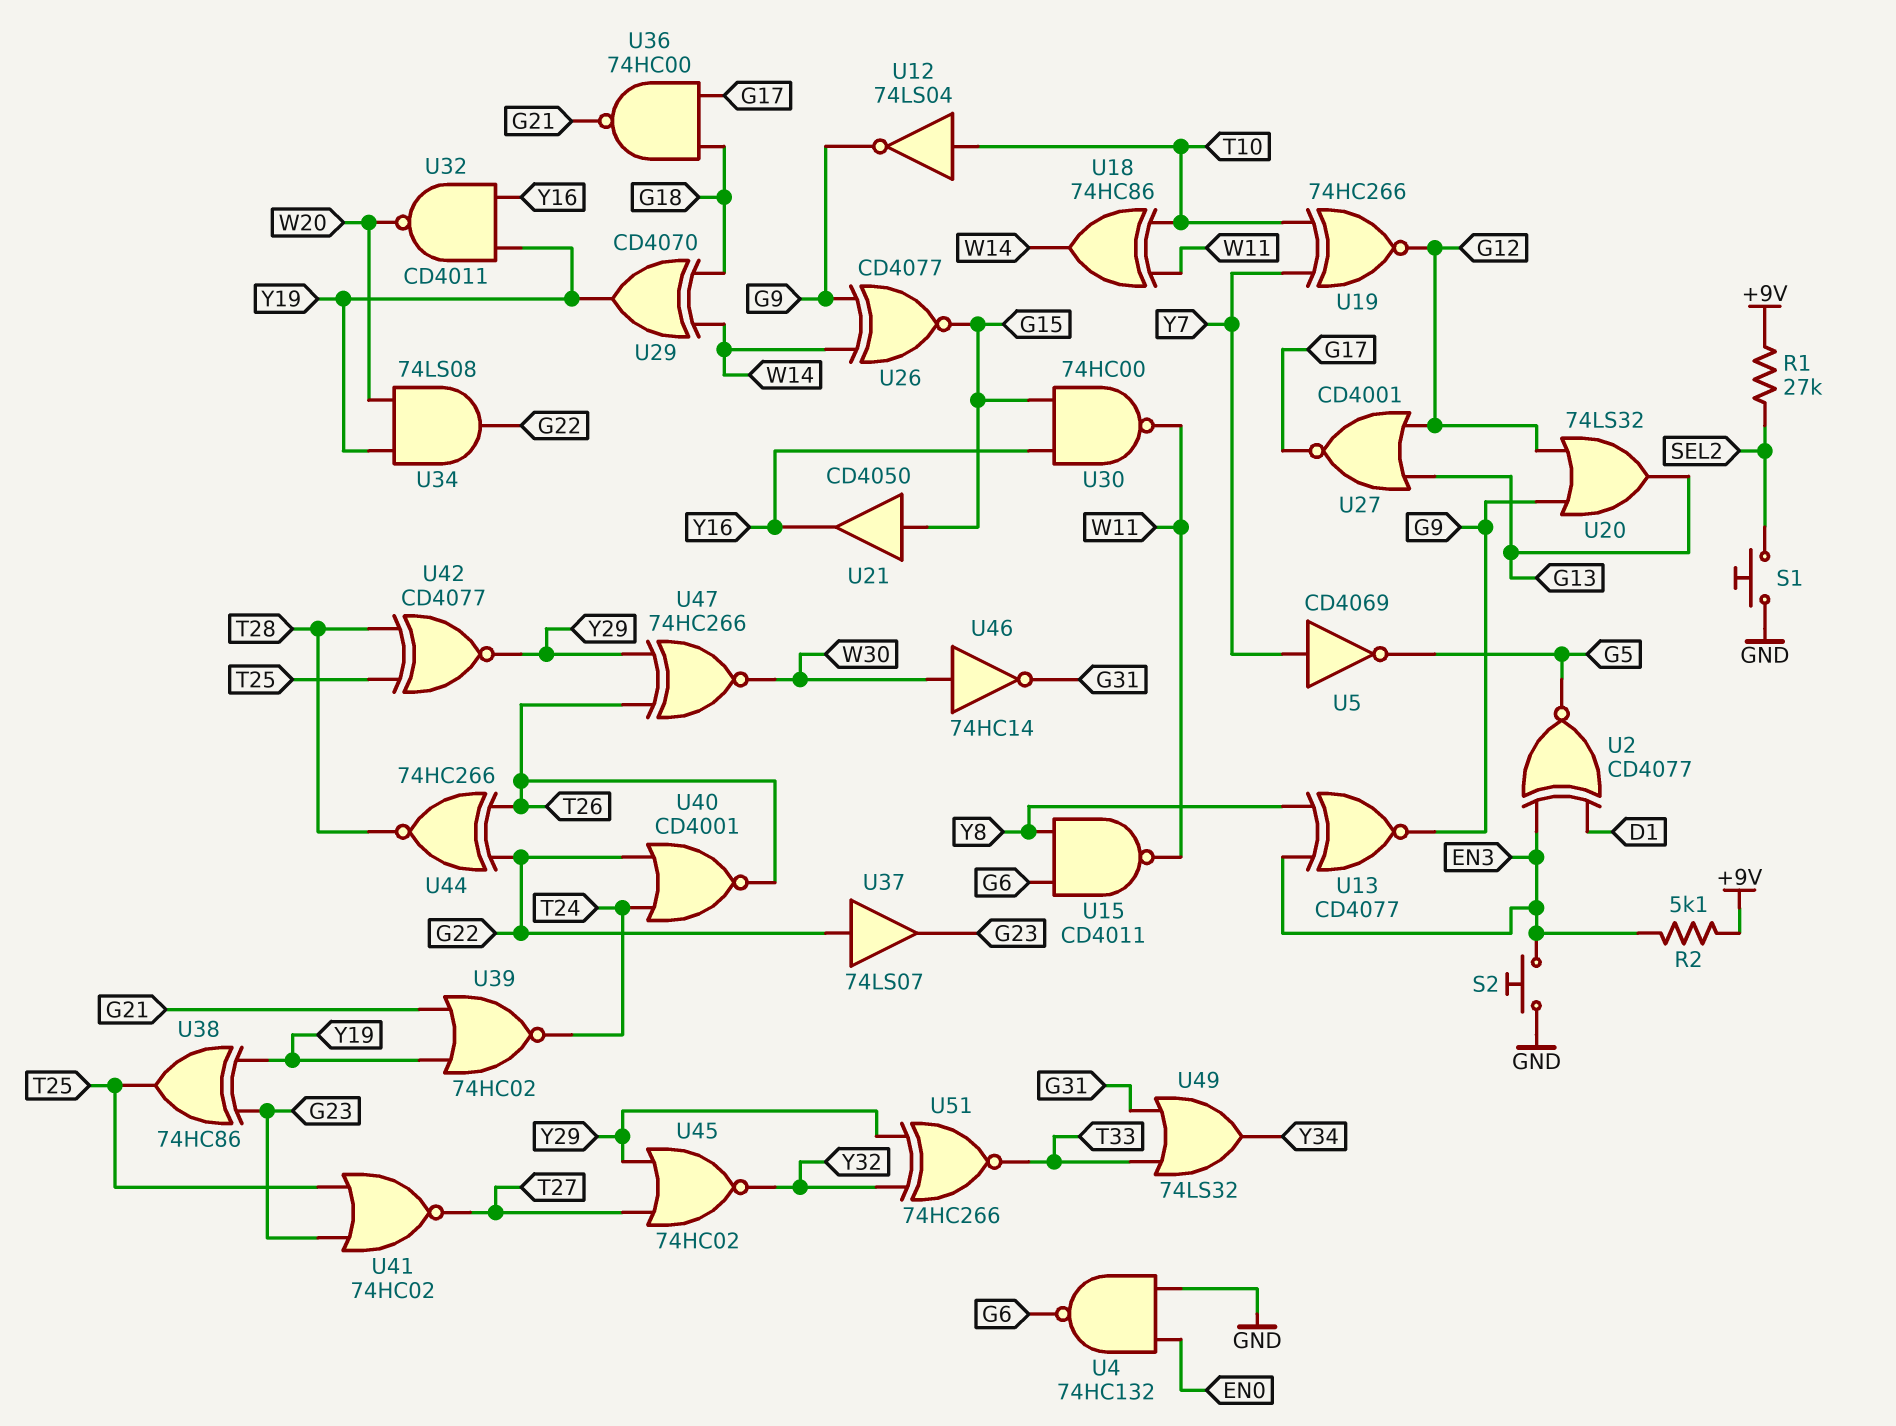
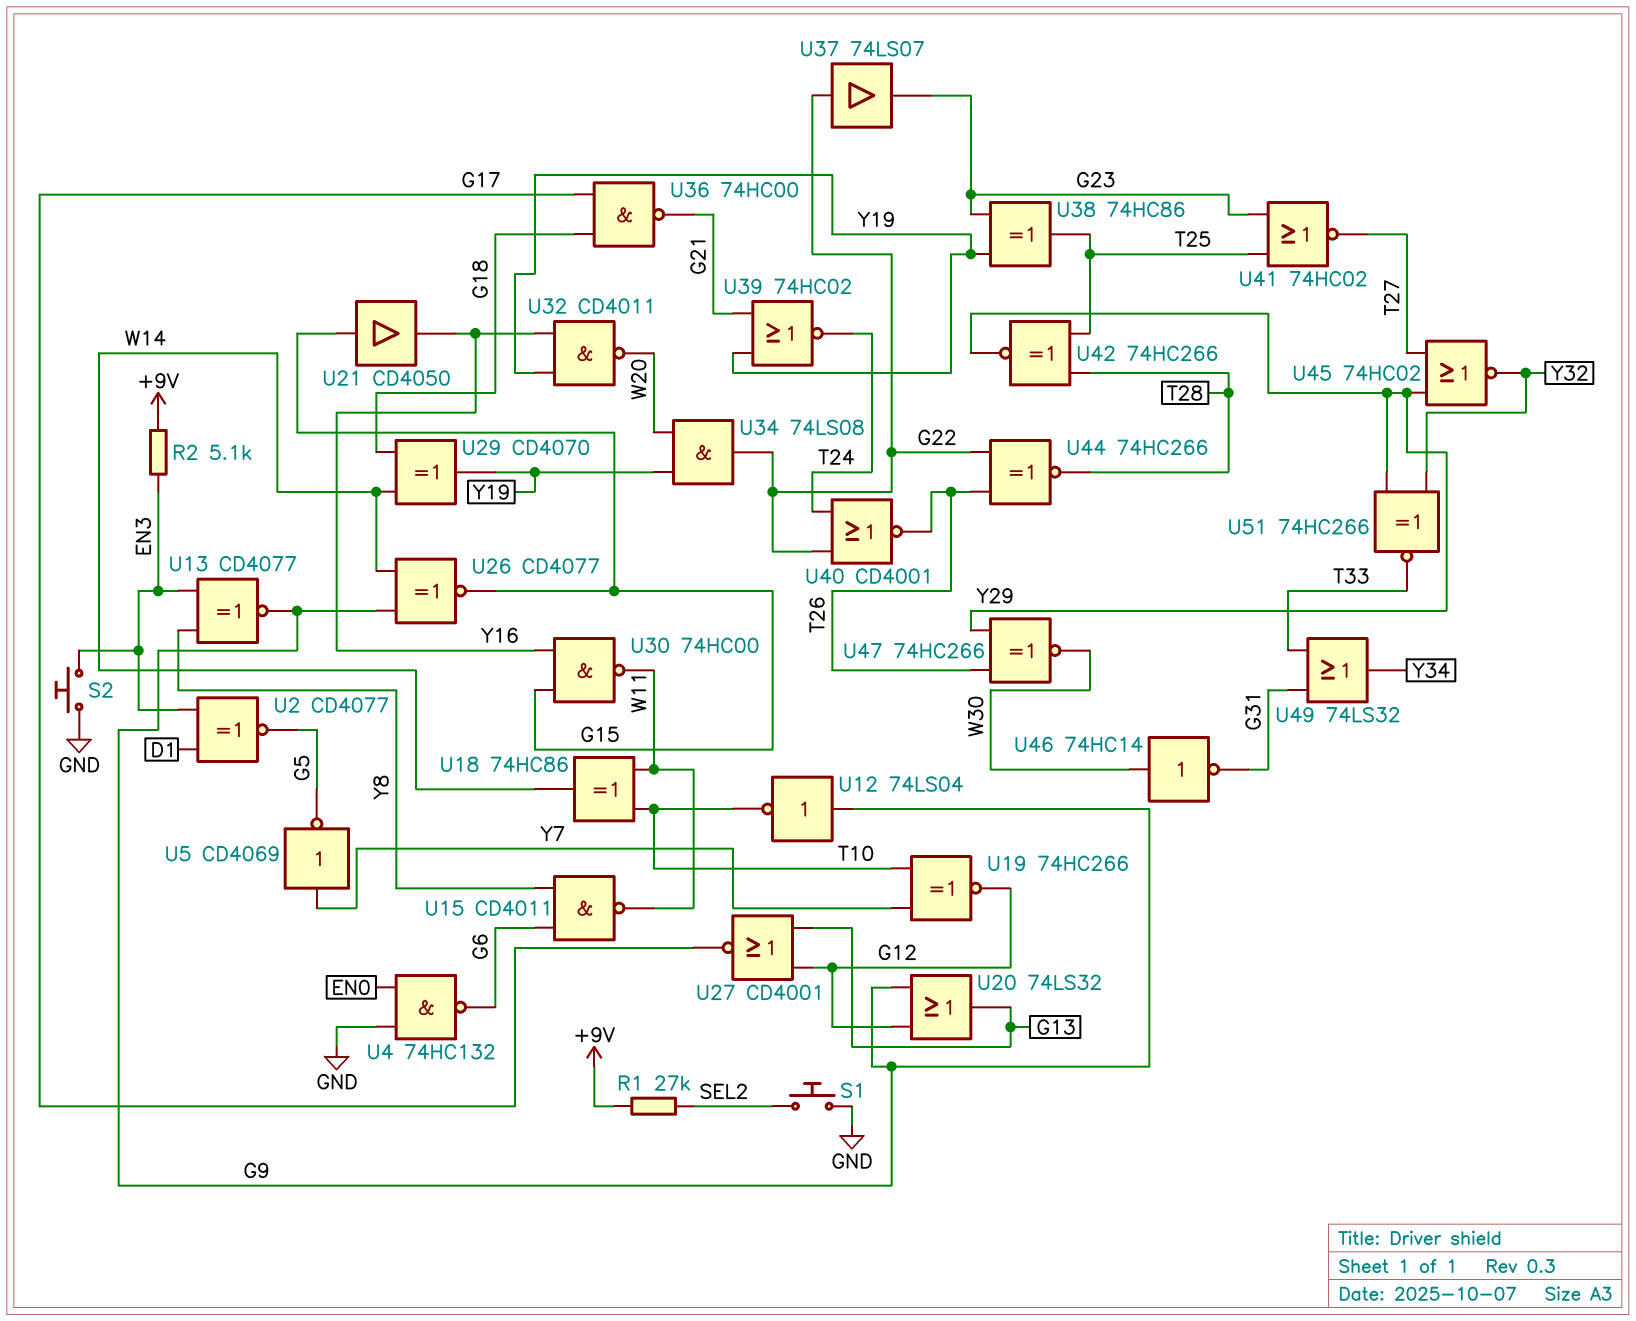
U12: NOT 74LS04 (in T10, out G9) -> NOT 74LS04 (in G9, out T10)
U42: XNOR CD4077 (in T25, in T28, out Y29) -> XNOR 74HC266 (in T25, in T28, out Y29)

